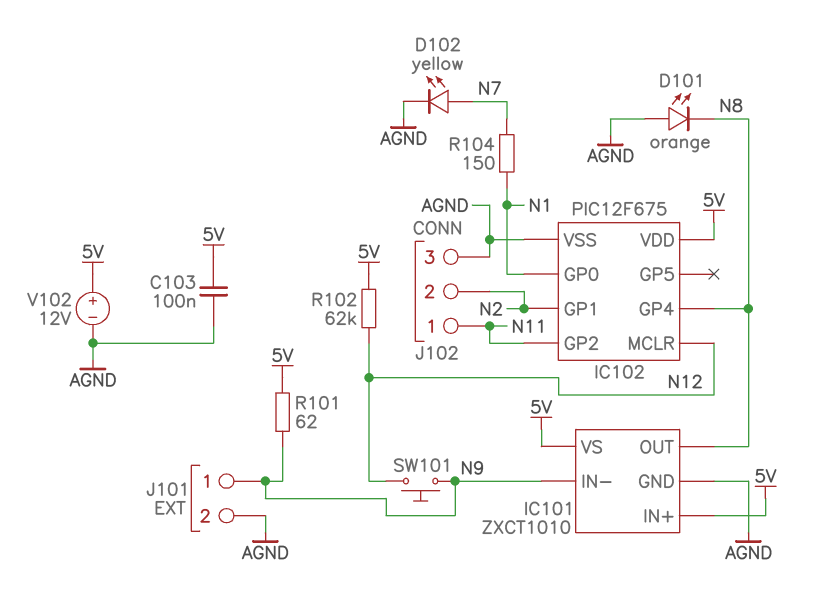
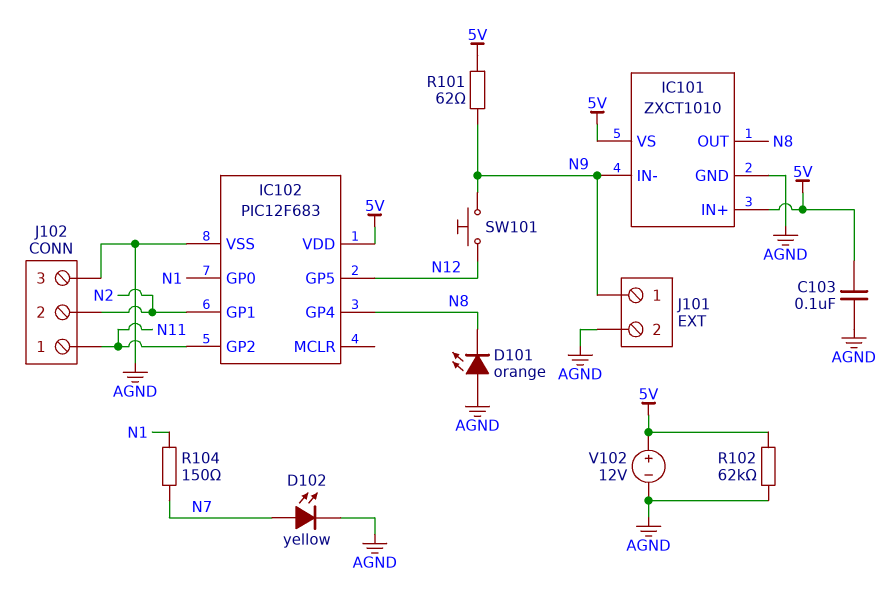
IC102: PIC12F675 -> PIC12F683
IC102 pin GP5: none -> N12
IC102 pin MCLR: N12 -> none
R102: 62k (5V, N12) -> 62k (5V, AGND)

